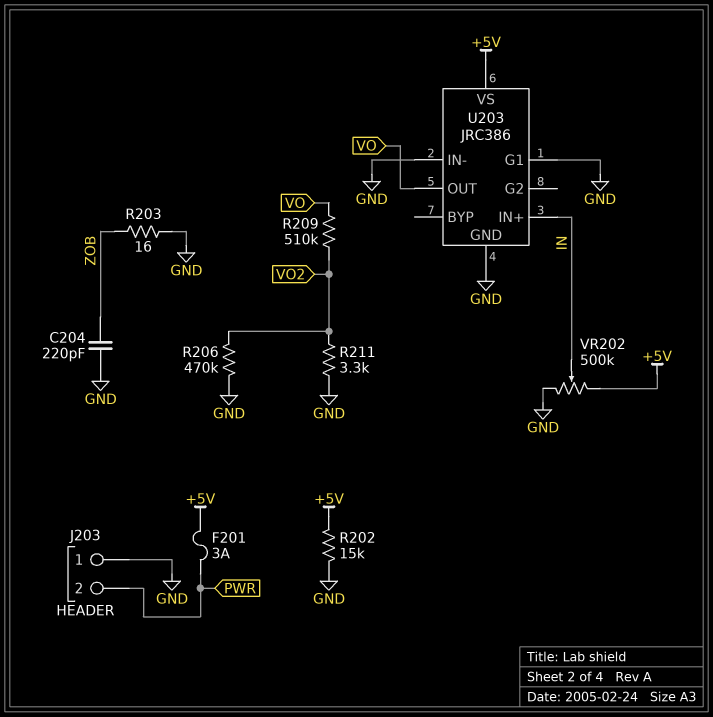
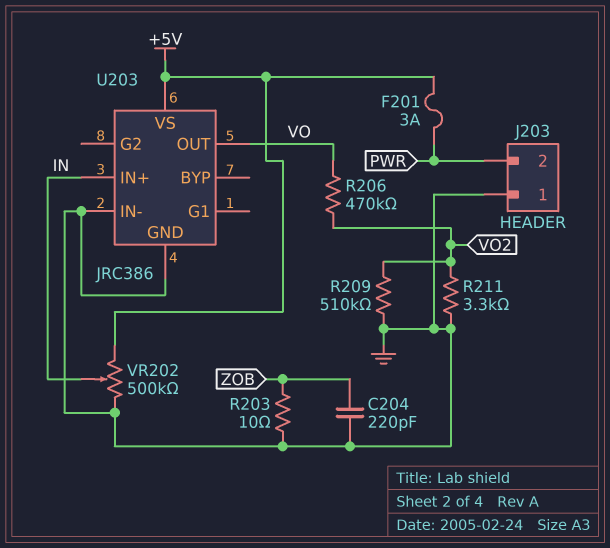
R202: 15k (+5V, GND) -> none
R203: 16 (GND, ZOB) -> 10 (GND, ZOB)
R206: 470k (GND, VO2) -> 470k (VO, VO2)
R209: 510k (VO, VO2) -> 510k (GND, VO2)
U203 pin G1: GND -> none

